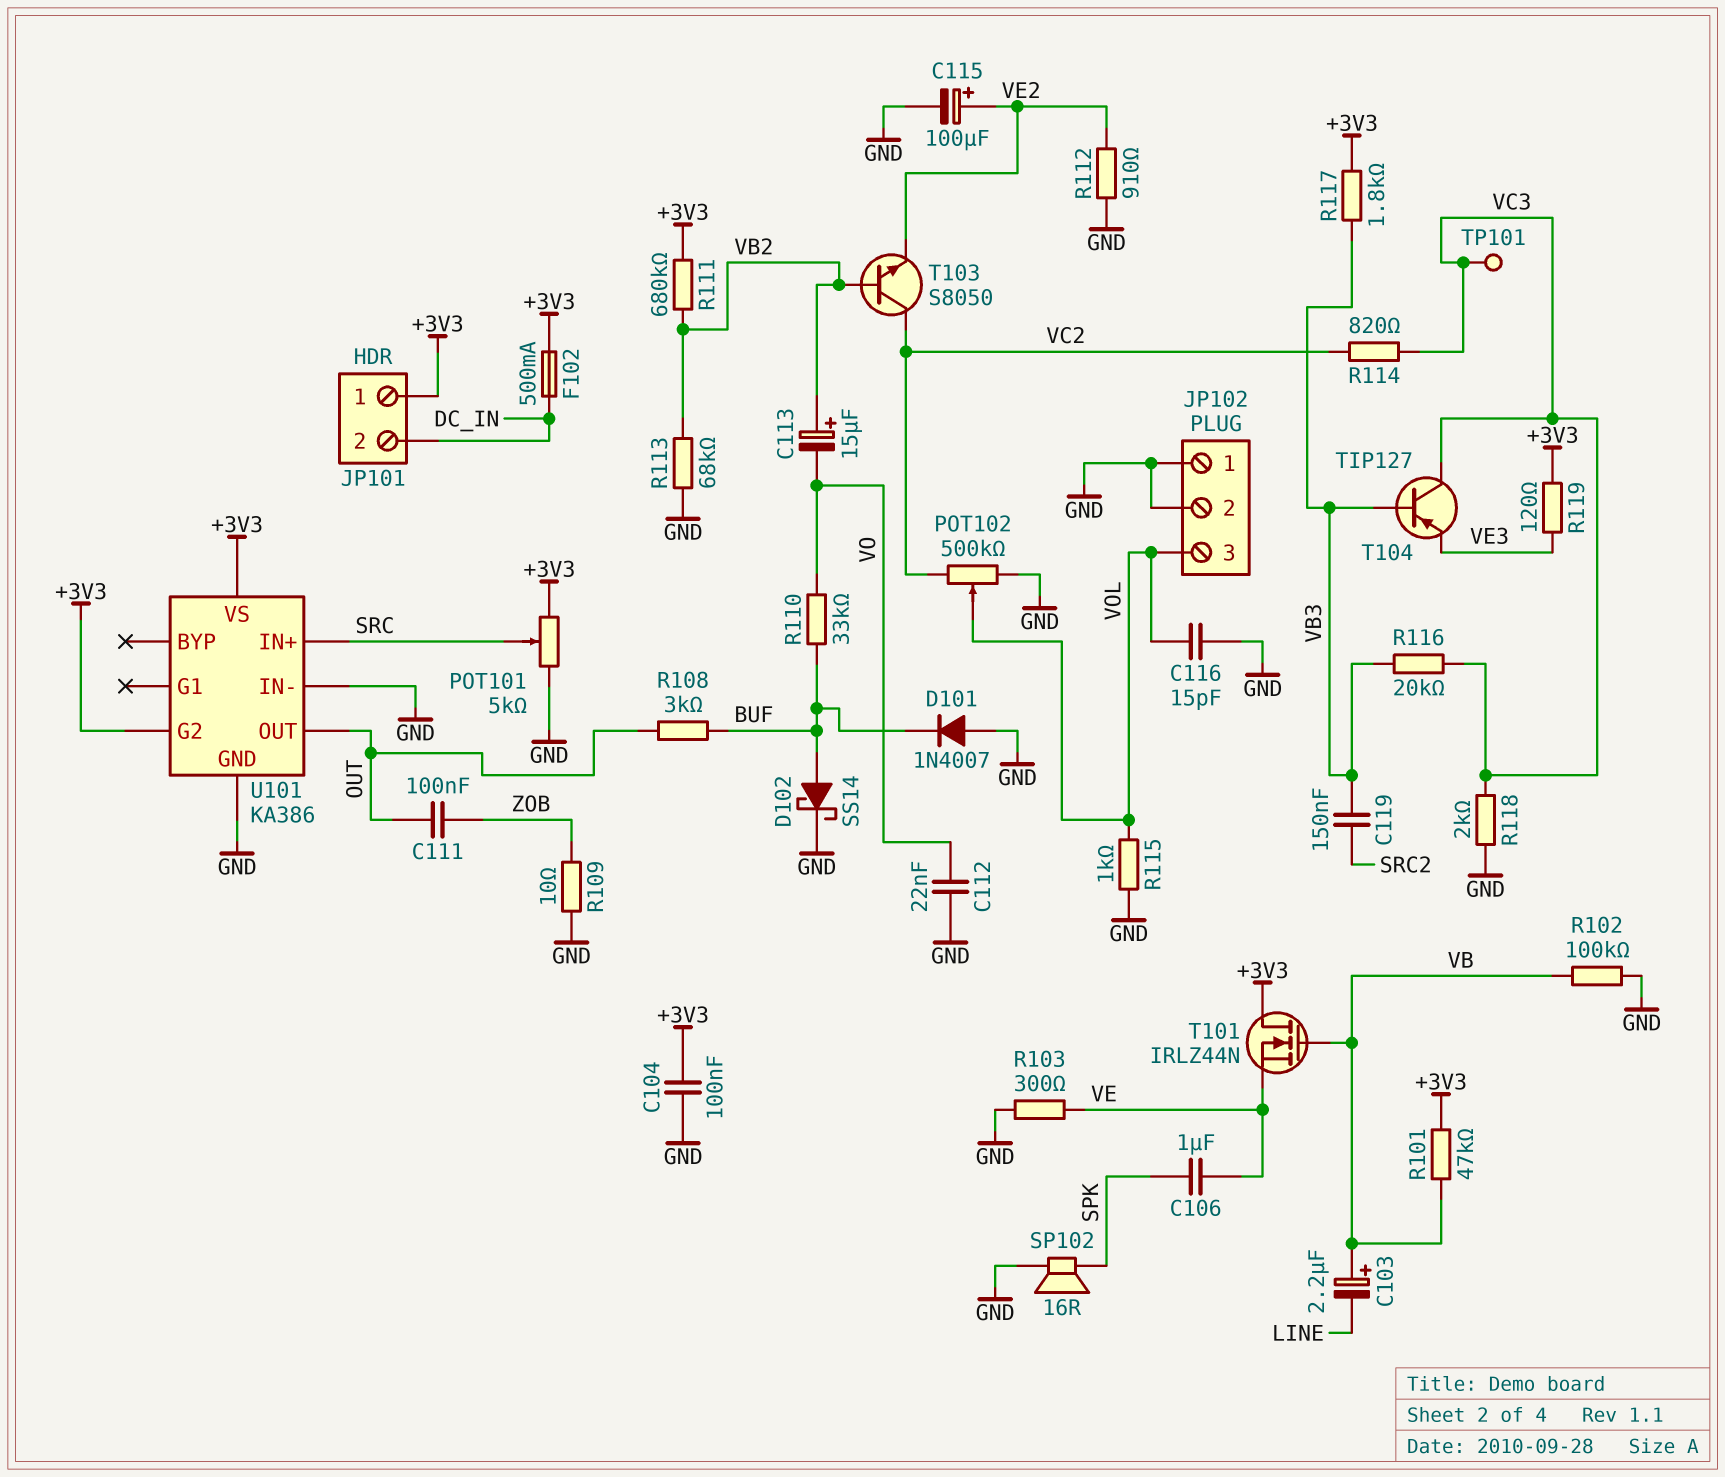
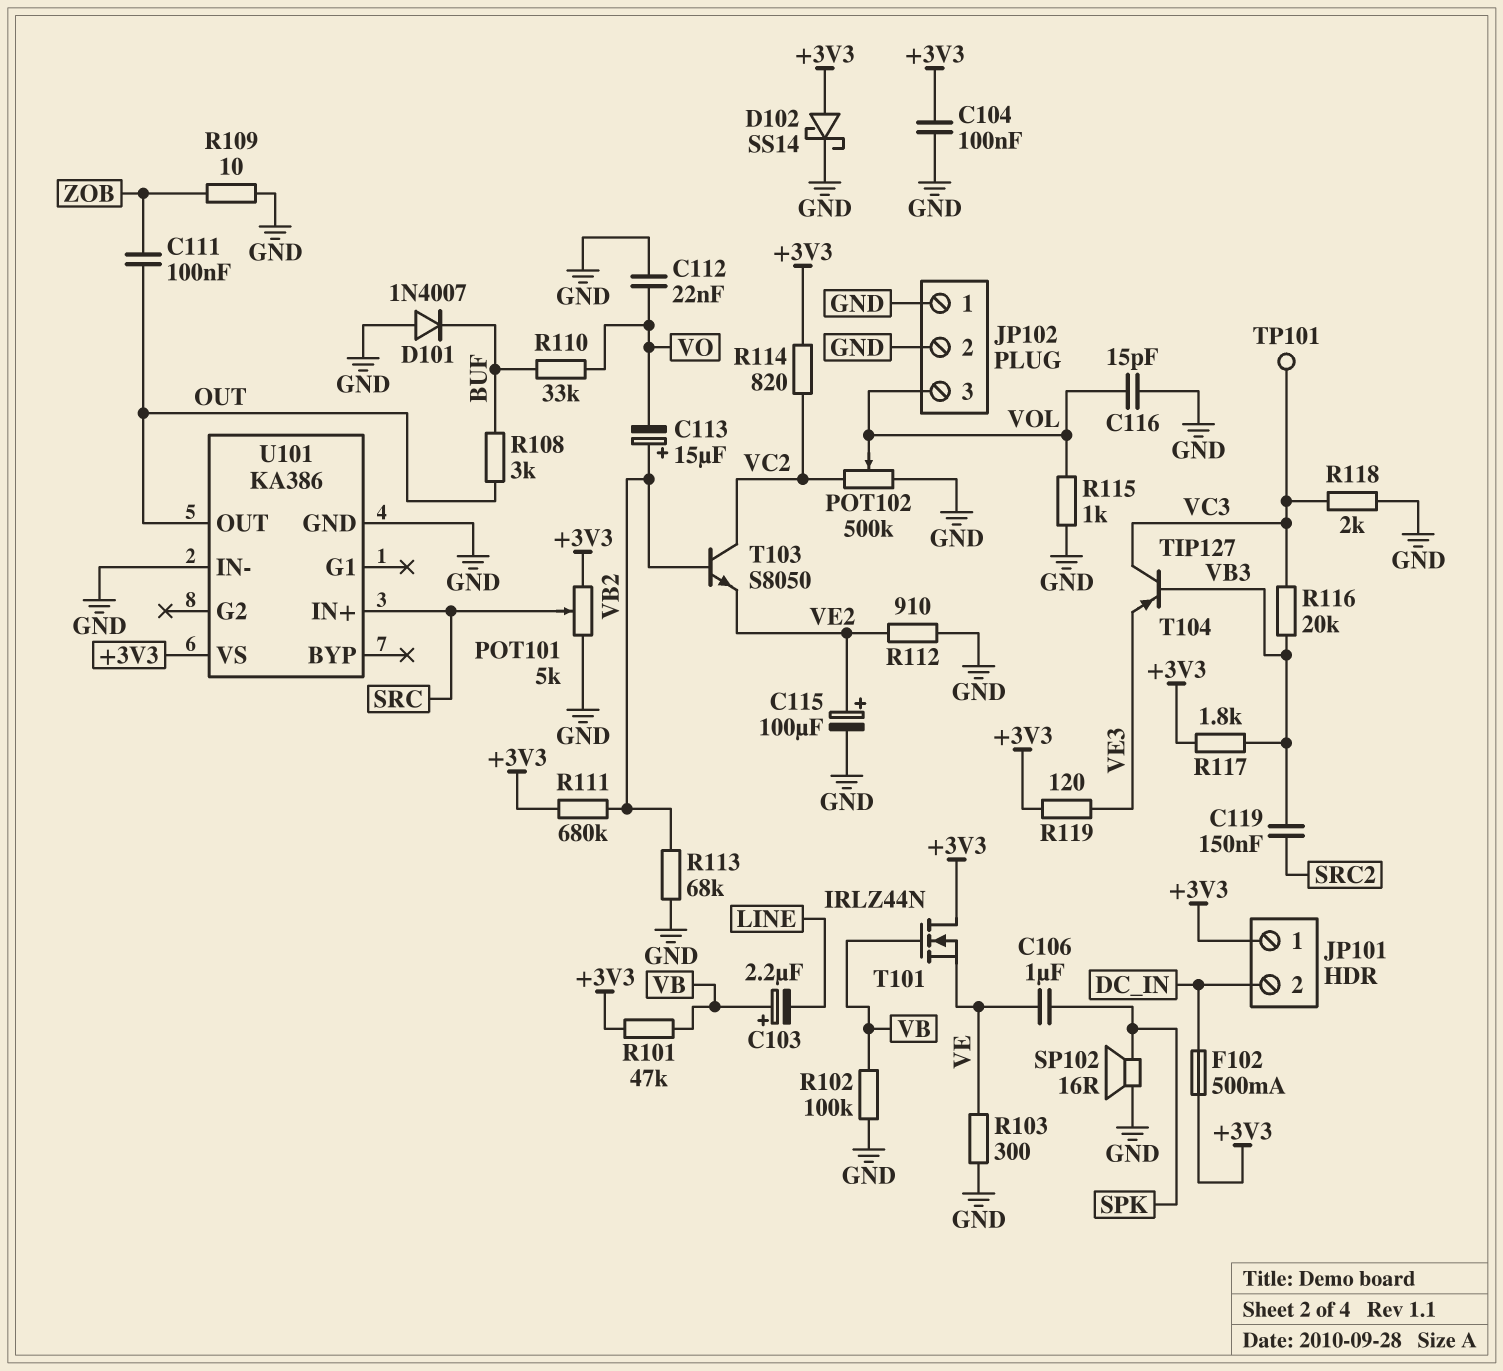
D102: schottky SS14 (A BUF, K GND) -> schottky SS14 (A +3V3, K GND)
R114: 820 (VC2, VC3) -> 820 (+3V3, VC2)
U101 pin G2: +3V3 -> none

